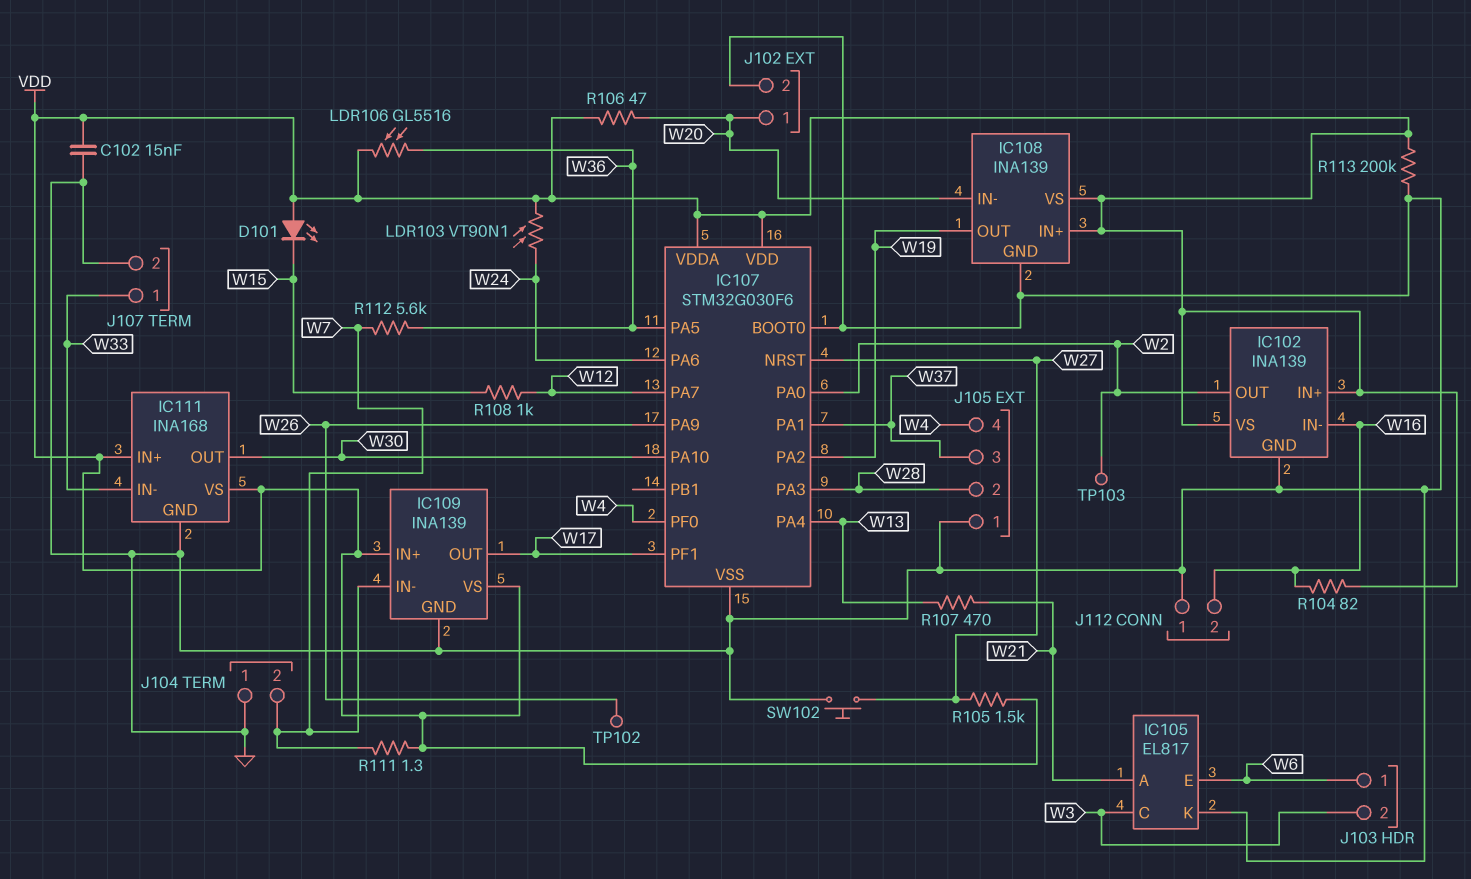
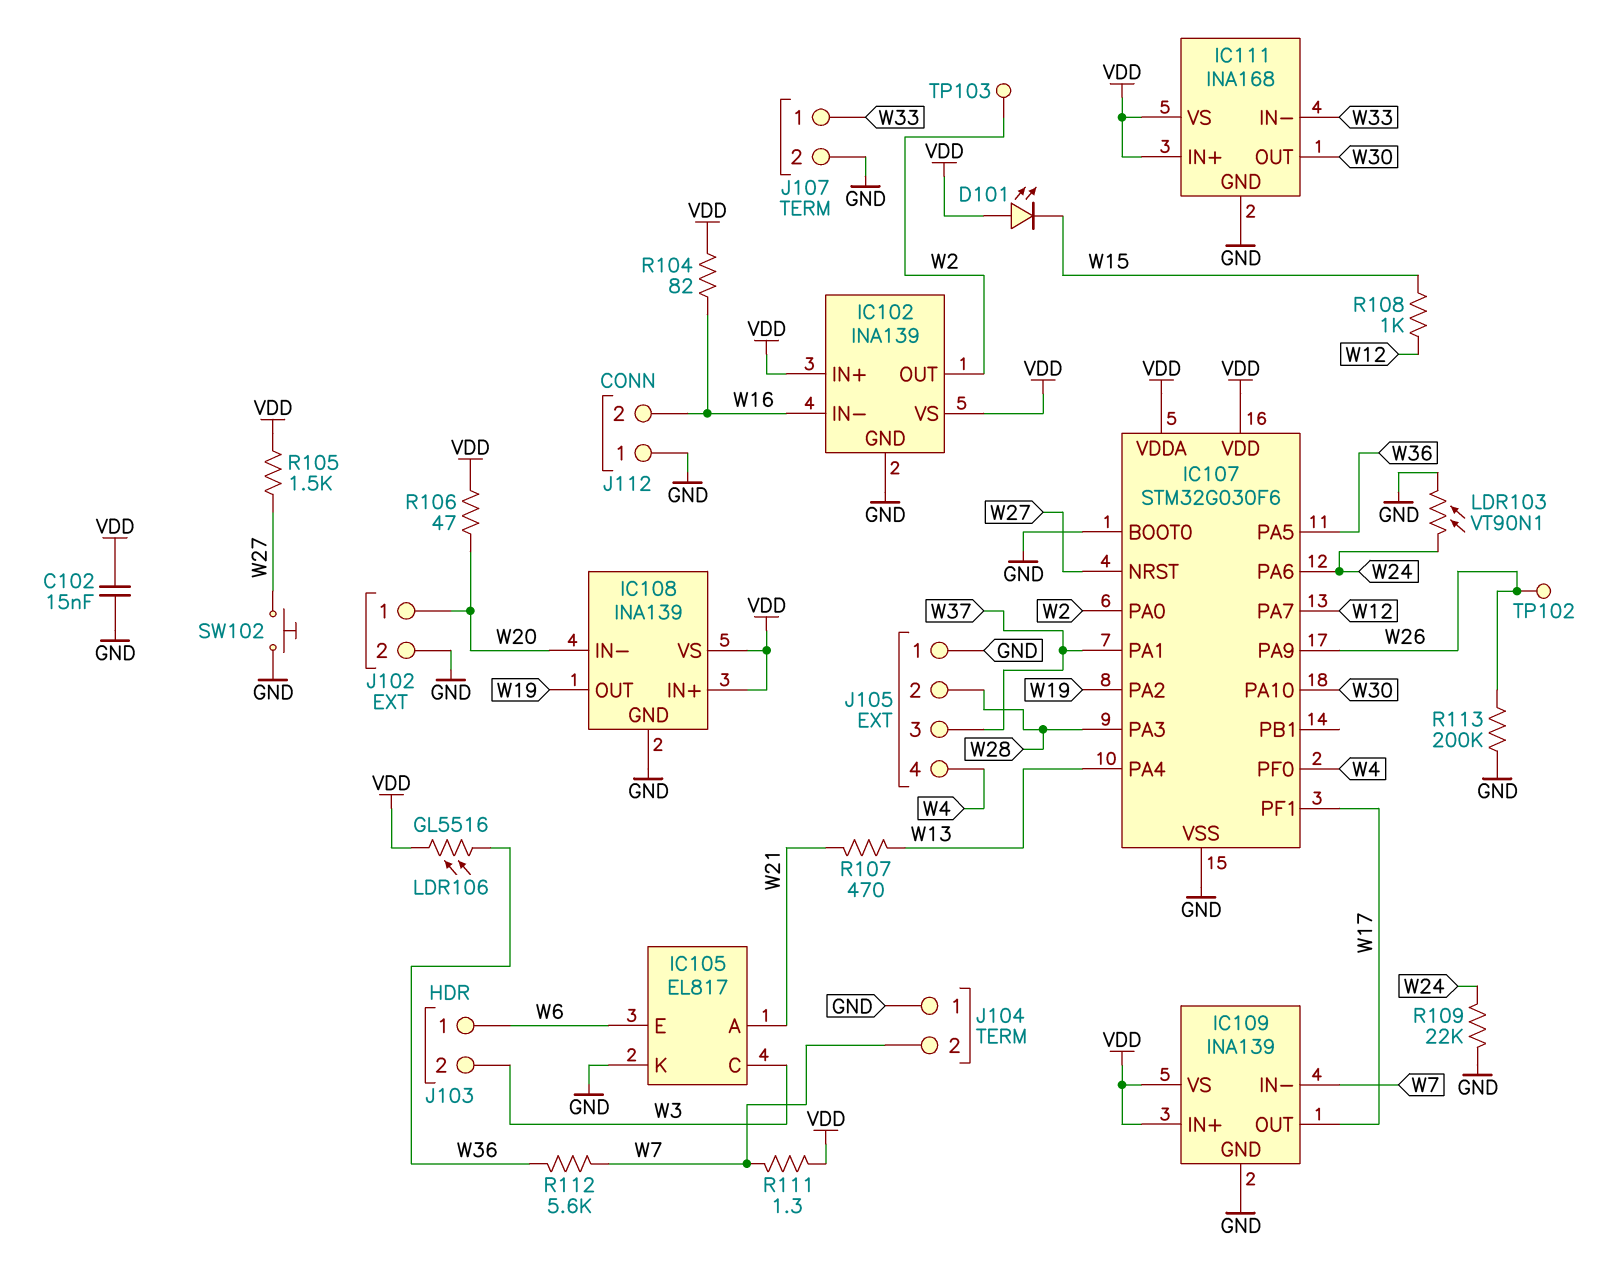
LDR103: VT90N1 (VDD, W24) -> VT90N1 (GND, W24)
R109: none -> 22k (GND, W24)
R113: 200k (GND, VDD) -> 200k (GND, W26)

